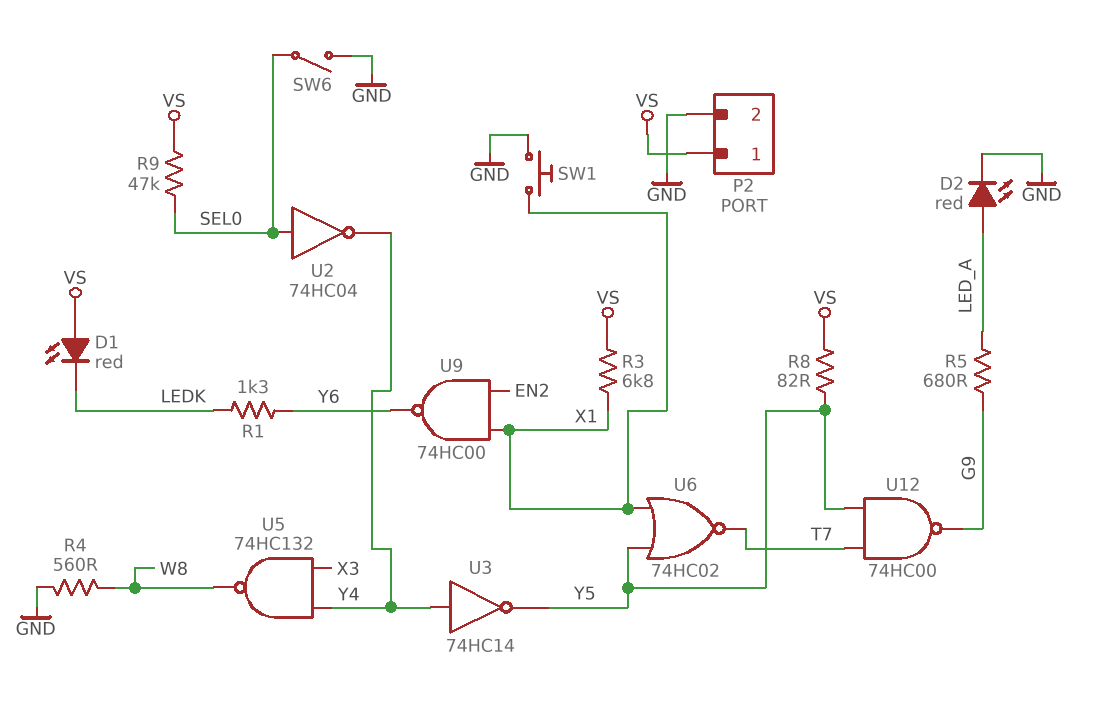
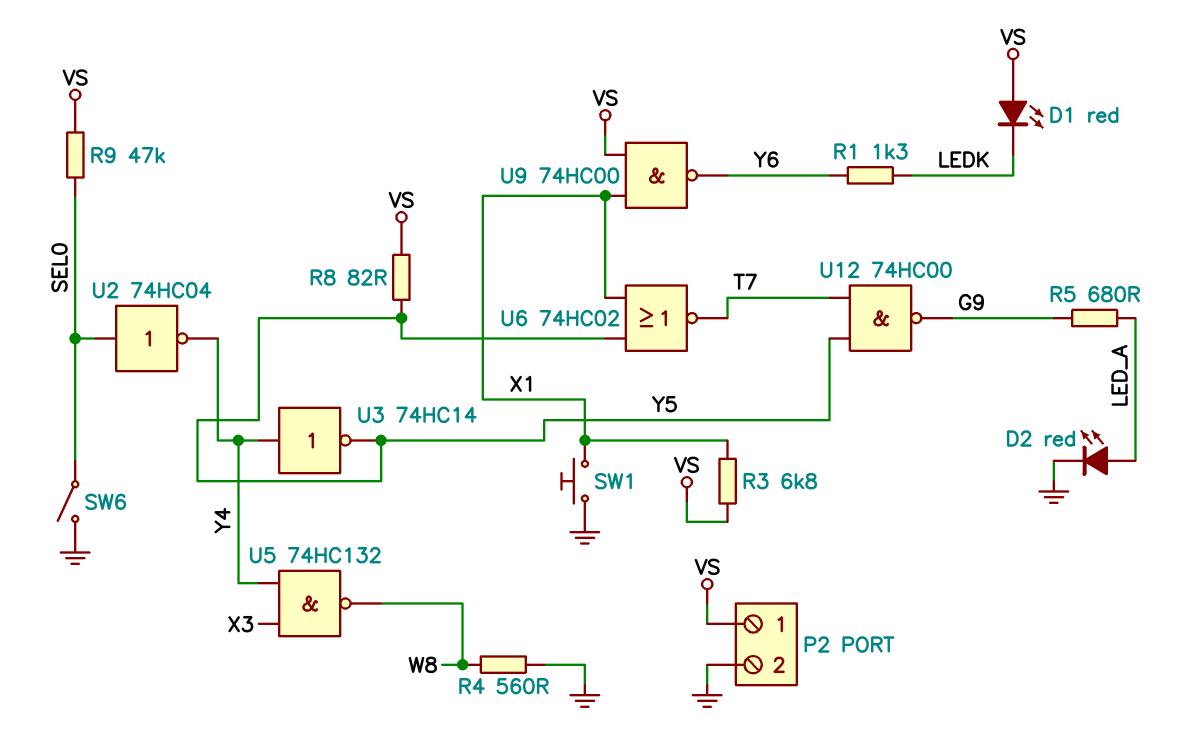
U9: NAND 74HC00 (in EN2, in X1, out Y6) -> NAND 74HC00 (in VS, in X1, out Y6)

